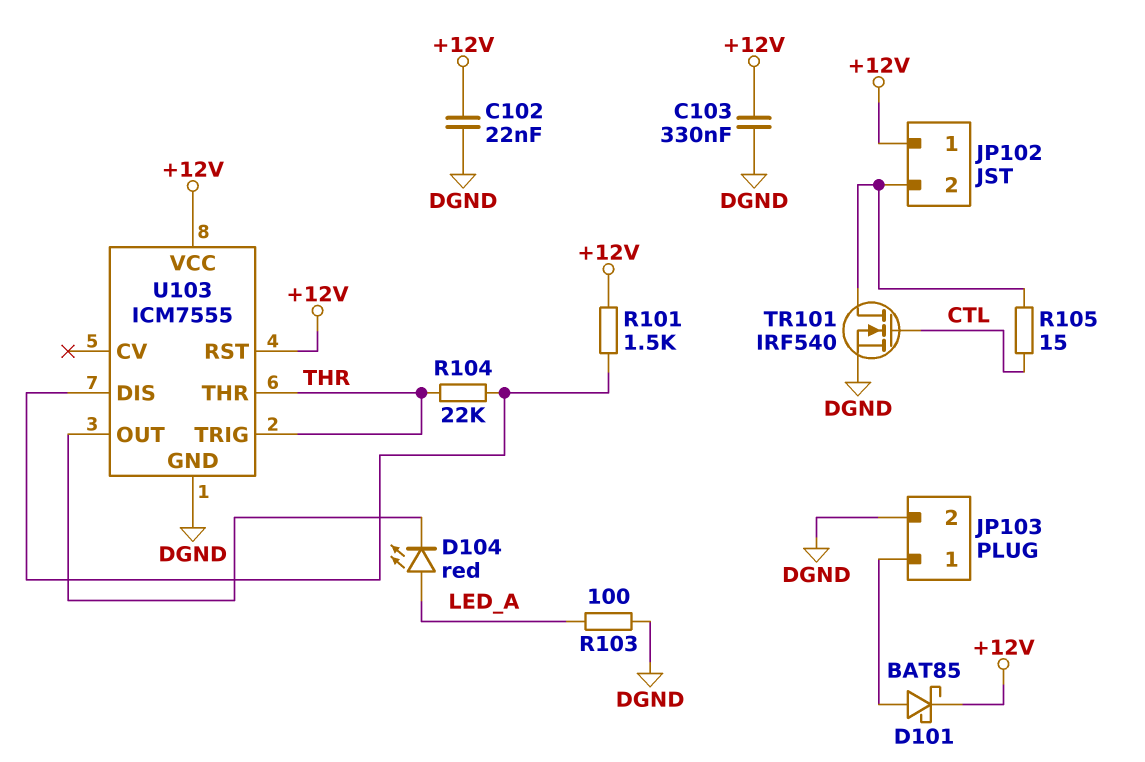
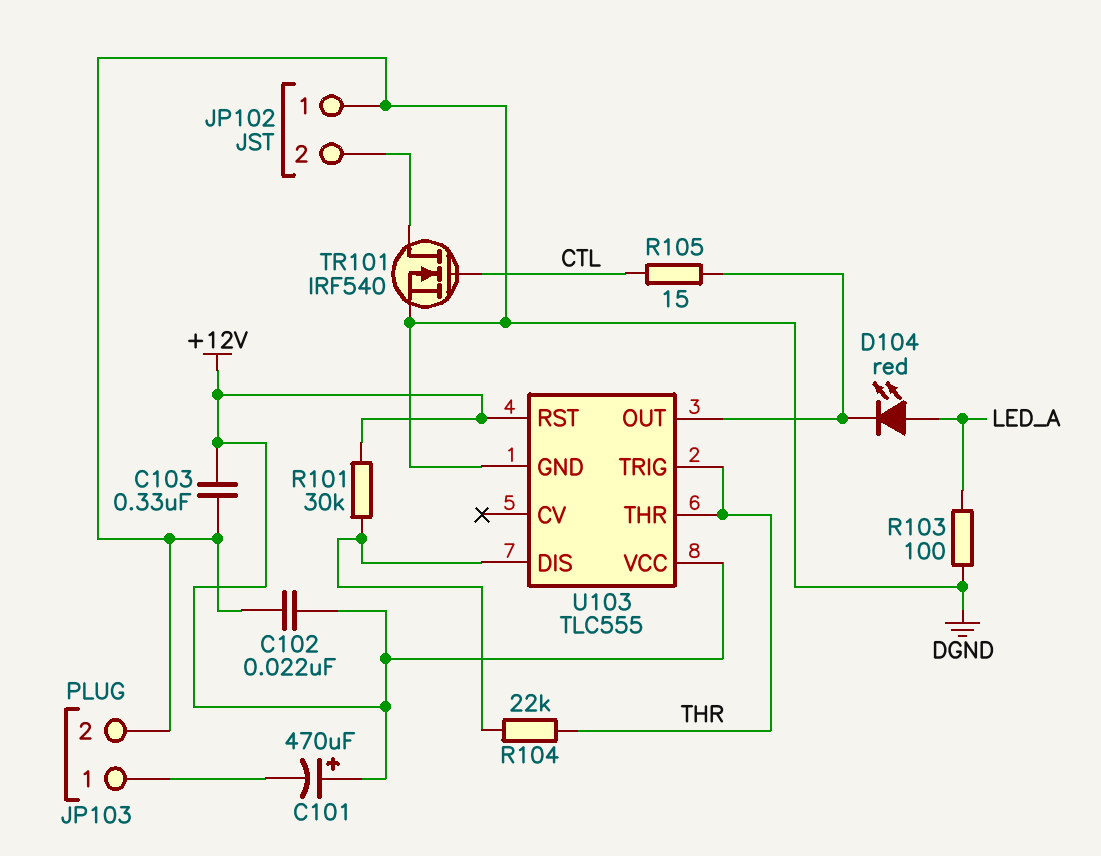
C101: none -> 470uF (plus +12V, minus JP103/1)
D101: schottky BAT85 (A JP103/1, K +12V) -> none
JP102 pin 1: +12V -> DGND
R101: 1.5k (+12V, U103/DIS) -> 30k (+12V, U103/DIS)
R105: 15 (CTL, JP102/2) -> 15 (CTL, U103/OUT)
U103: ICM7555 -> TLC555

